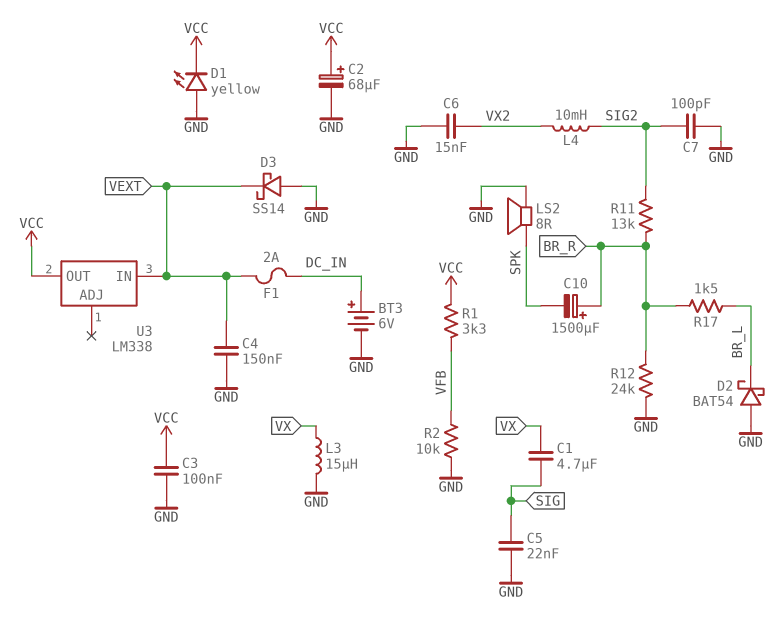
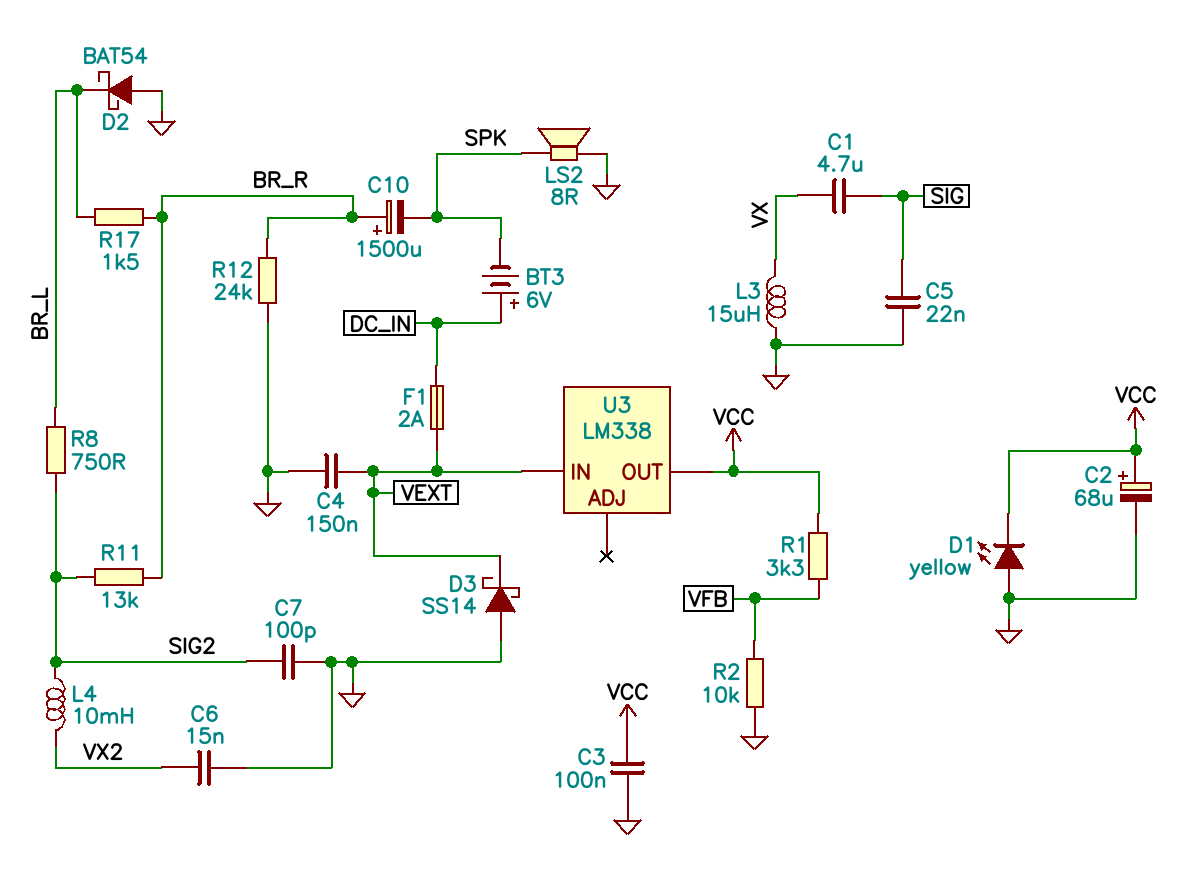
BT3: 6V (plus DC_IN, minus GND) -> 6V (plus DC_IN, minus SPK)
R8: none -> 750 (BR_L, SIG2)

